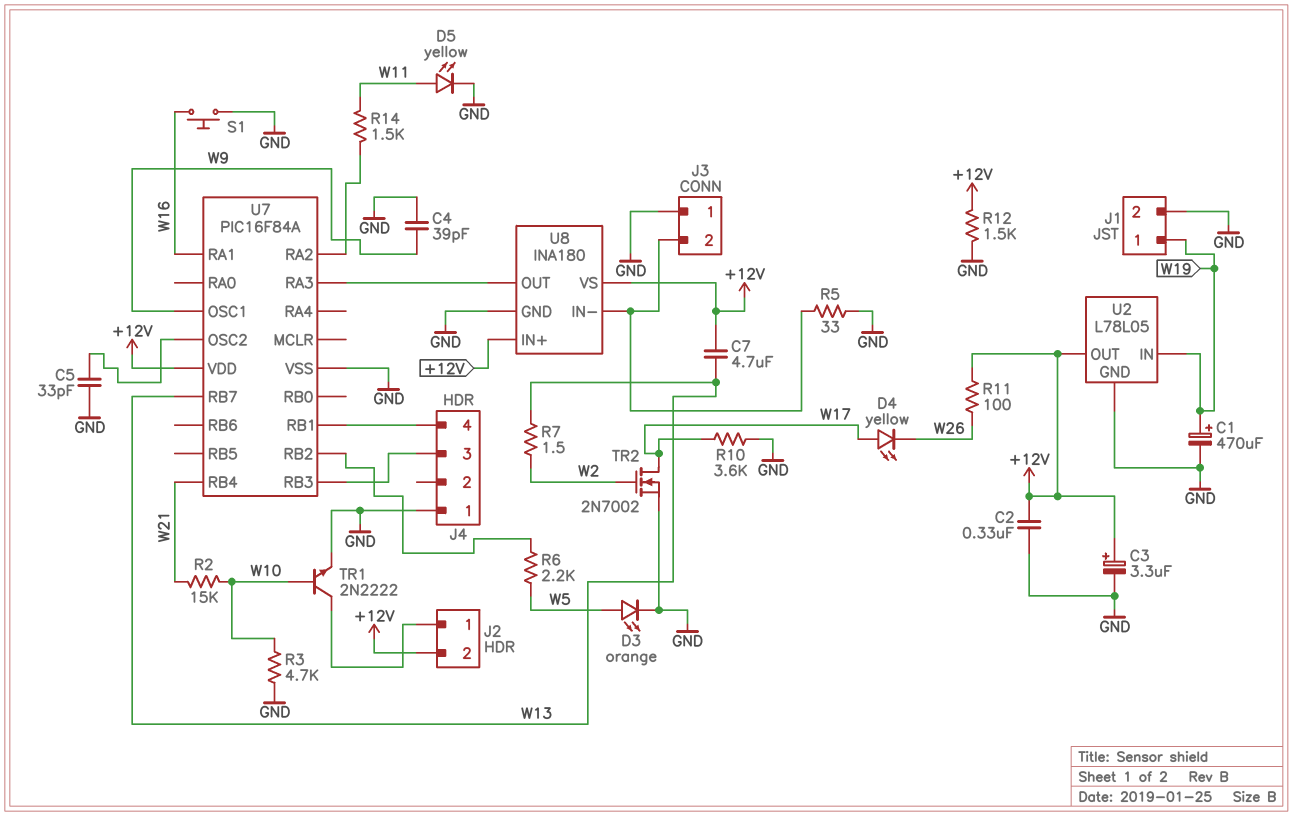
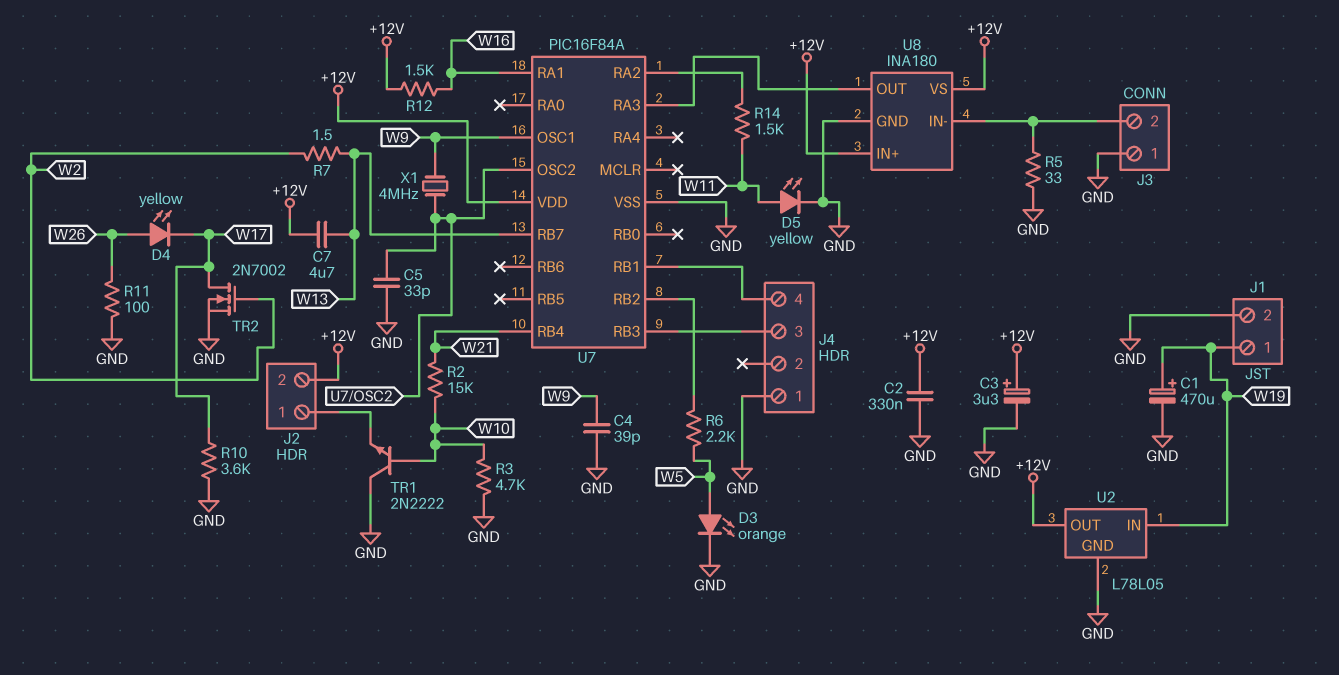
D4: LED yellow (A W17, K W26) -> LED yellow (A W26, K W17)
R11: 100 (+12V, W26) -> 100 (GND, W26)
R12: 1.5k (+12V, GND) -> 1.5k (+12V, W16)
S1: button (GND, W16) -> none
TR1: NPN 2N2222 (B W10, C J2/1, E GND) -> NPN 2N2222 (B W10, C GND, E J2/1)
X1: none -> 4MHz (U7/OSC2, W9)

